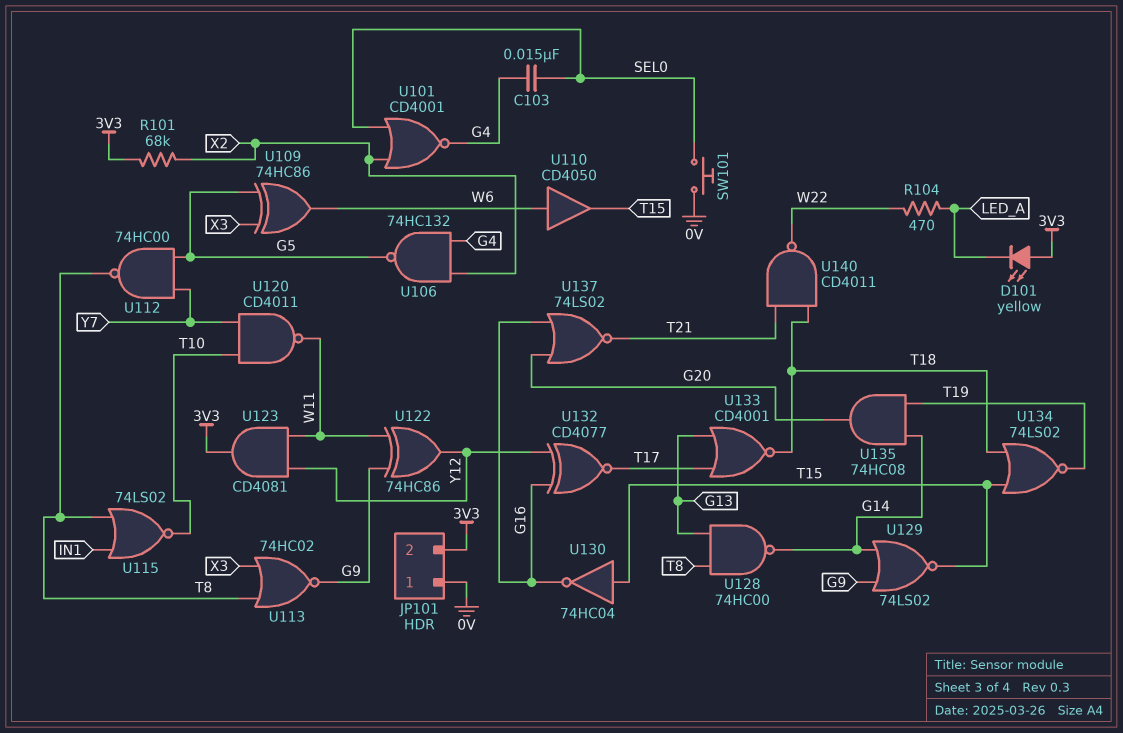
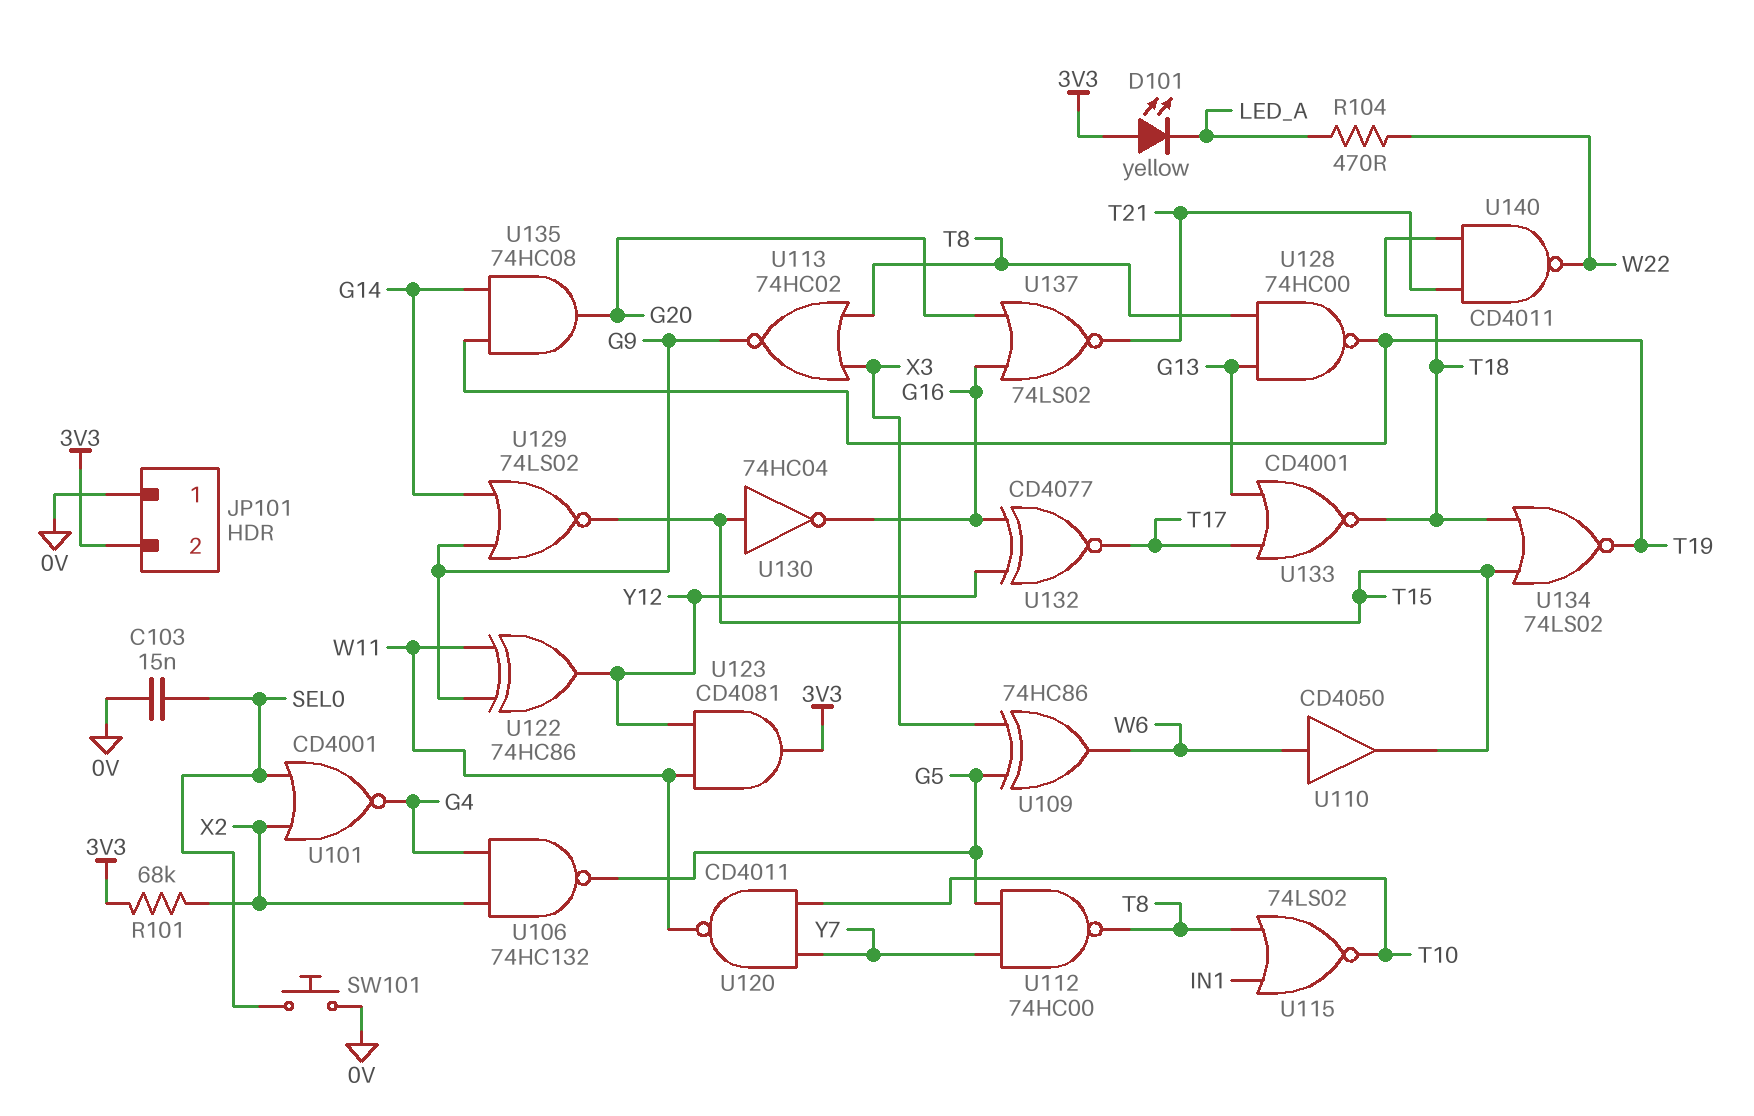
C103: 15nF (G4, SEL0) -> 15nF (0V, SEL0)
U128: NAND 74HC00 (in G13, in T8, out G14) -> NAND 74HC00 (in G13, in T8, out T19)

